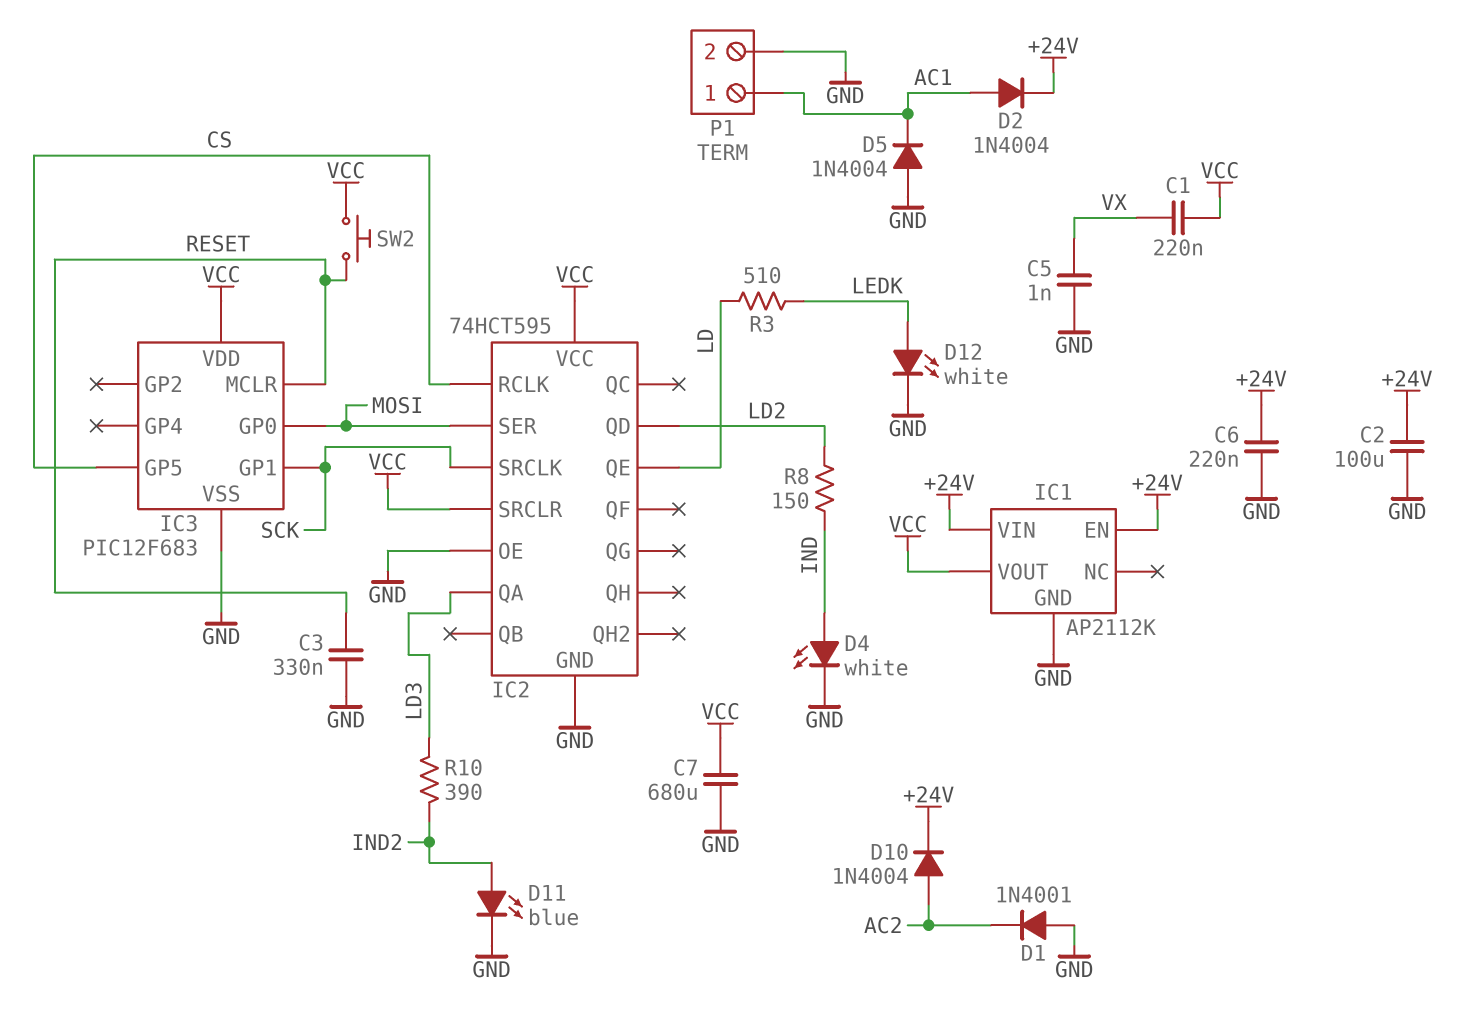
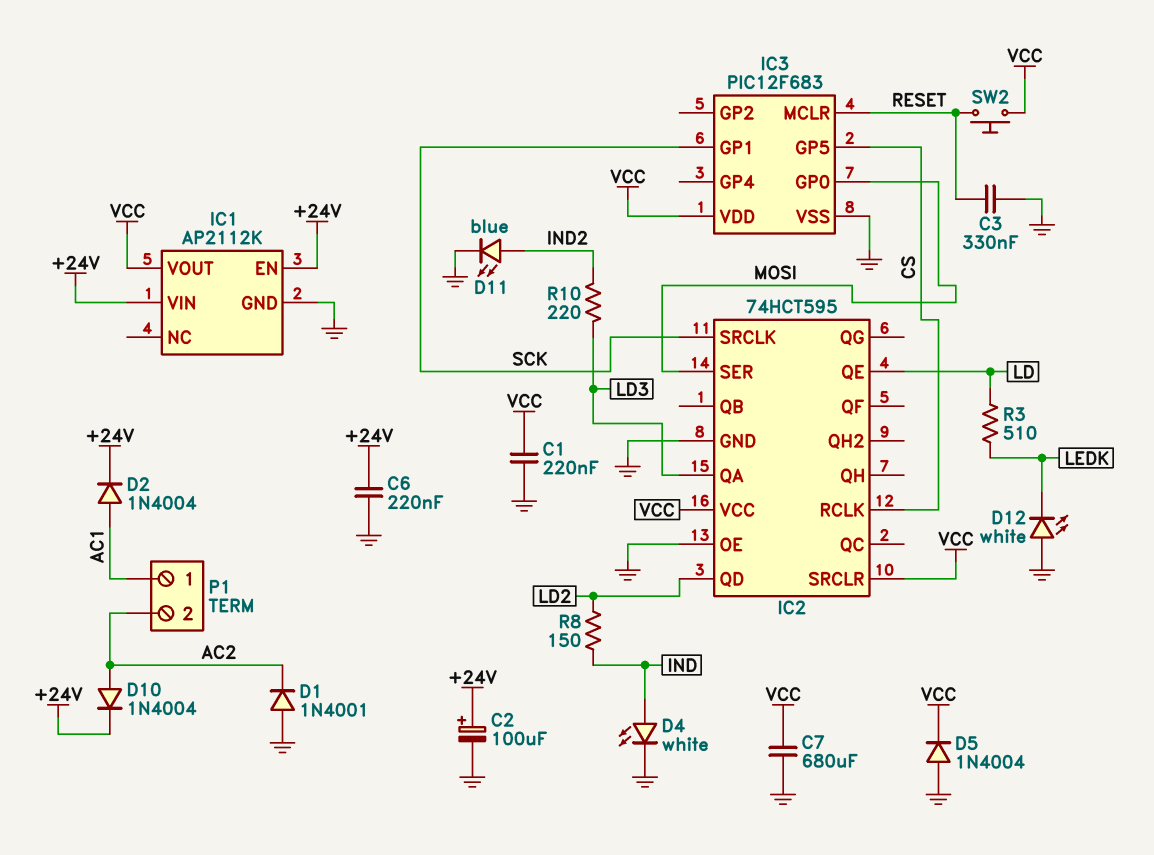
C1: 220nF (VCC, VX) -> 220nF (GND, VCC)
C2: 100uF (+24V, GND) -> 100uF (plus +24V, minus GND)
C5: 1nF (GND, VX) -> none
D5: diode 1N4004 (A GND, K AC1) -> diode 1N4004 (A GND, K VCC)
D12: LED white (A LEDK, K GND) -> LED white (A GND, K LEDK)
P1 pin 2: GND -> AC2
R10: 390 (IND2, LD3) -> 220 (IND2, LD3)

